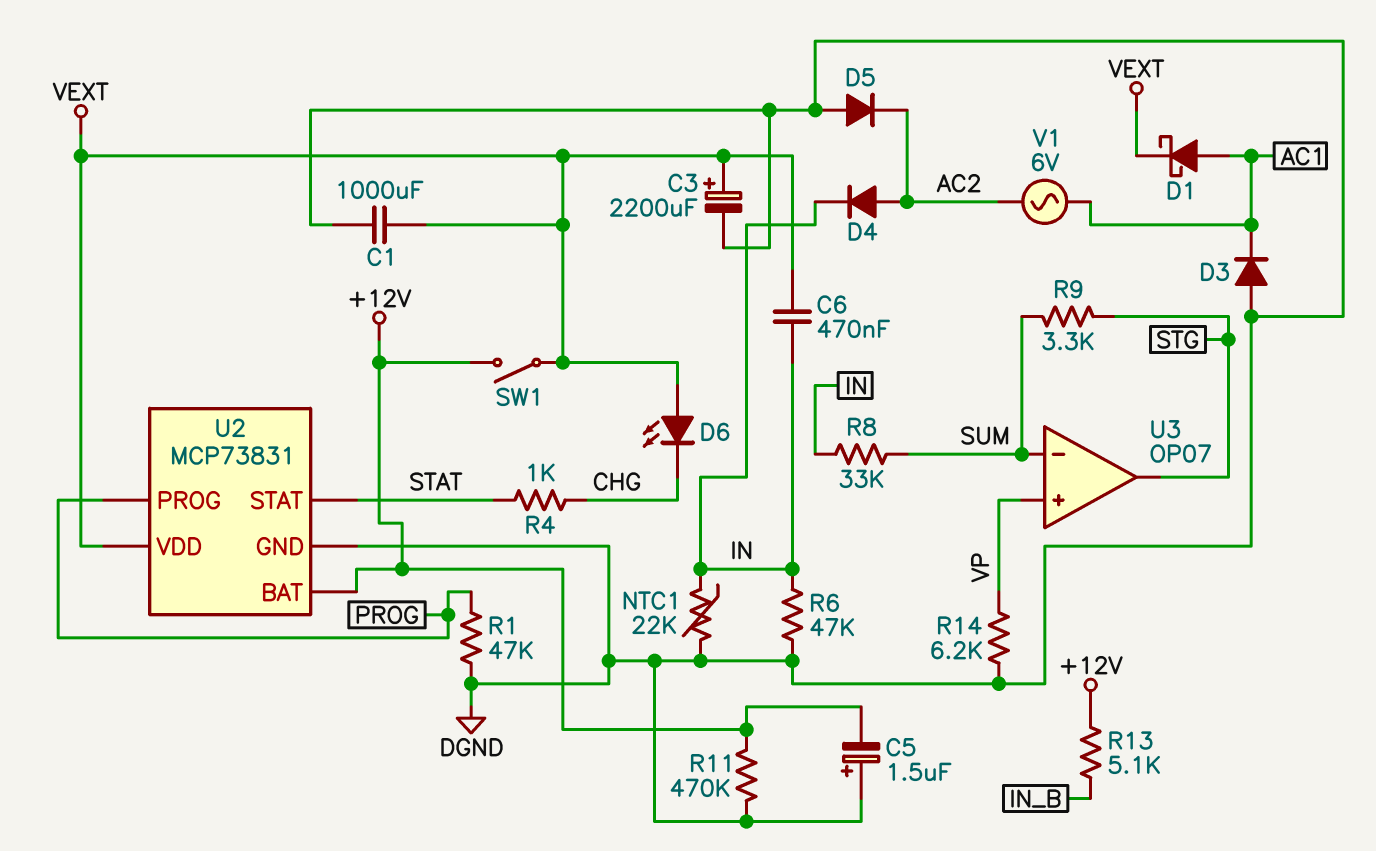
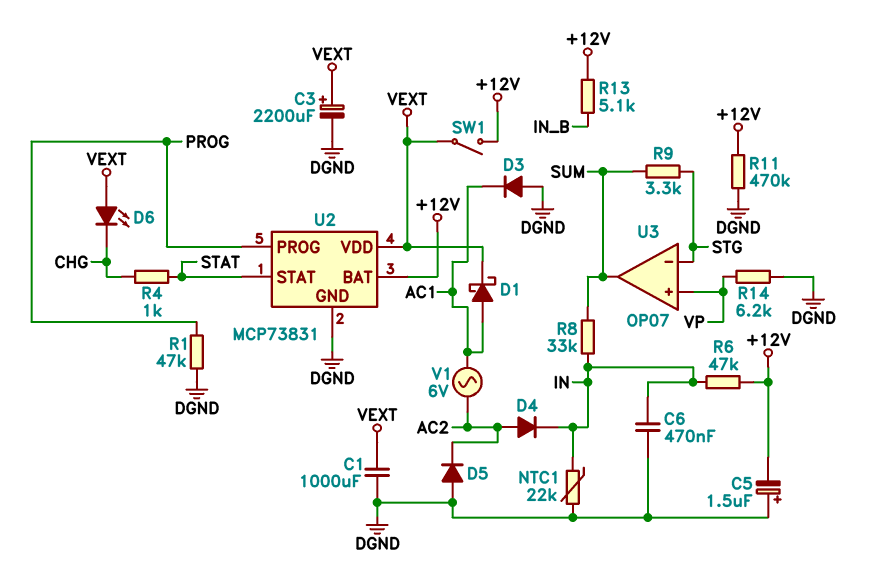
C6: 470nF (IN, VEXT) -> 470nF (DGND, IN)
R6: 47k (DGND, IN) -> 47k (+12V, IN)
U3 pin in-: SUM -> STG
U3 pin out: STG -> SUM

